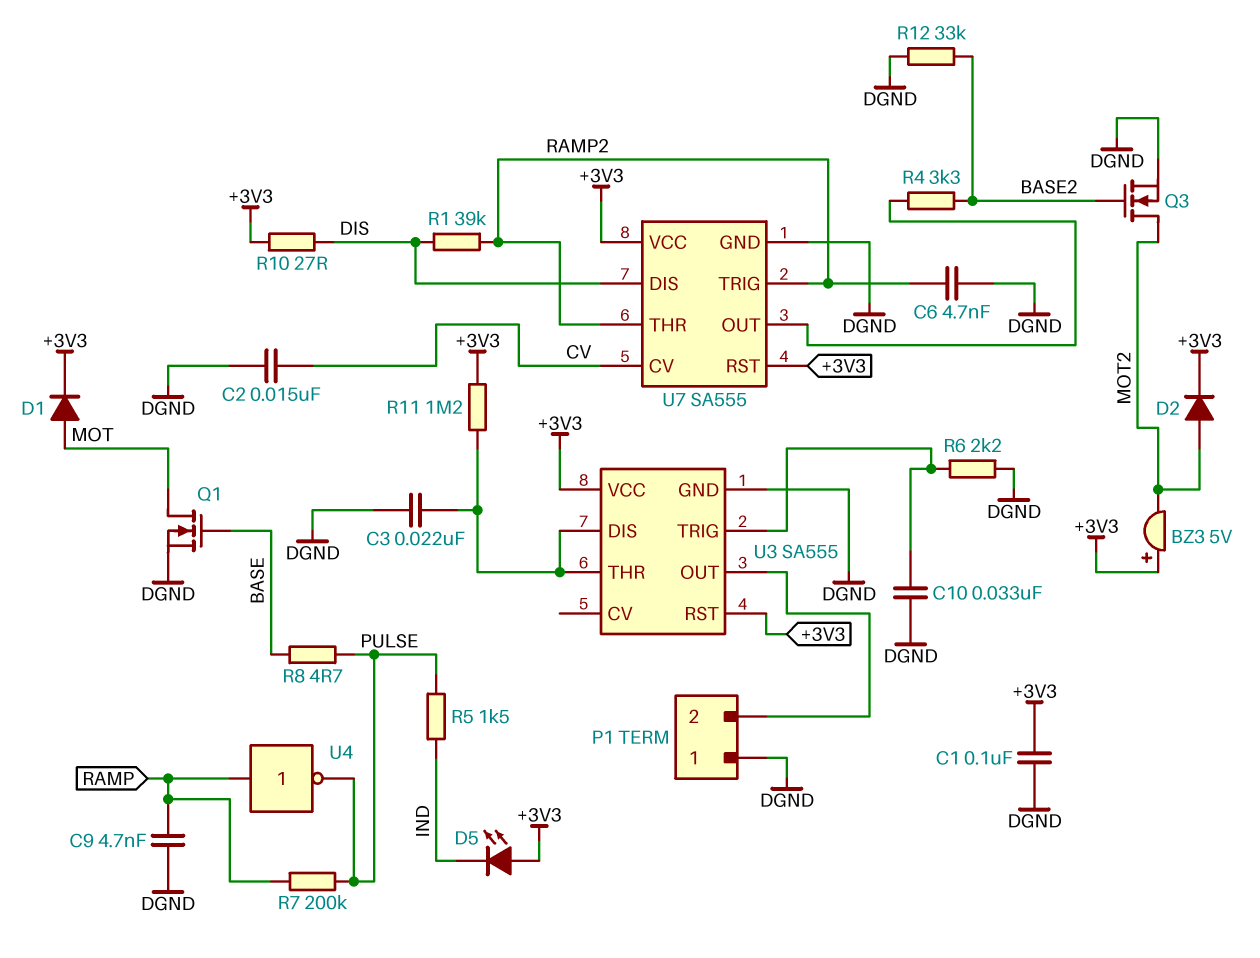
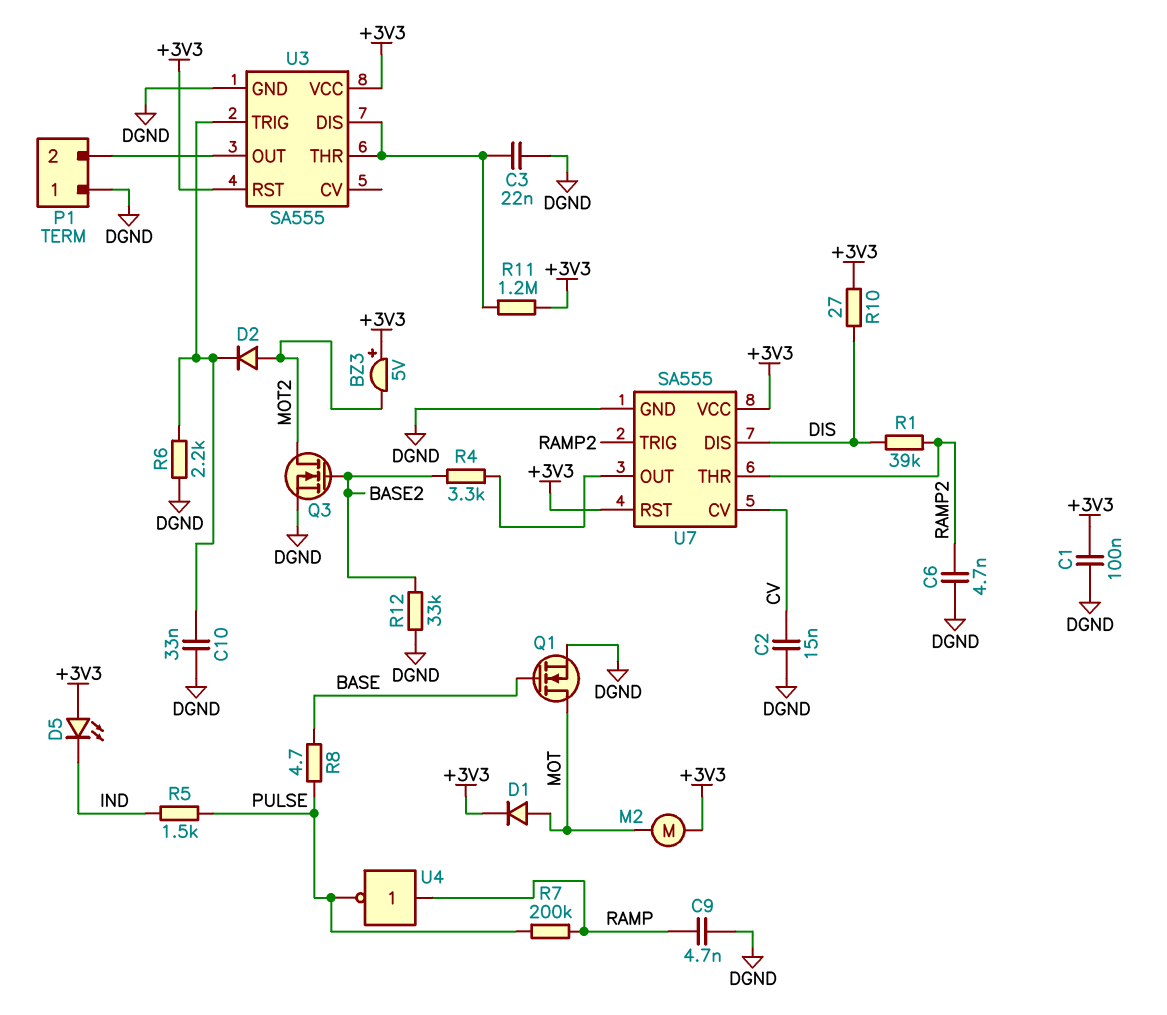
D2: diode (A MOT2, K +3V3) -> diode (A MOT2, K U3/TRIG)
M2: none -> motor (+3V3, MOT)

